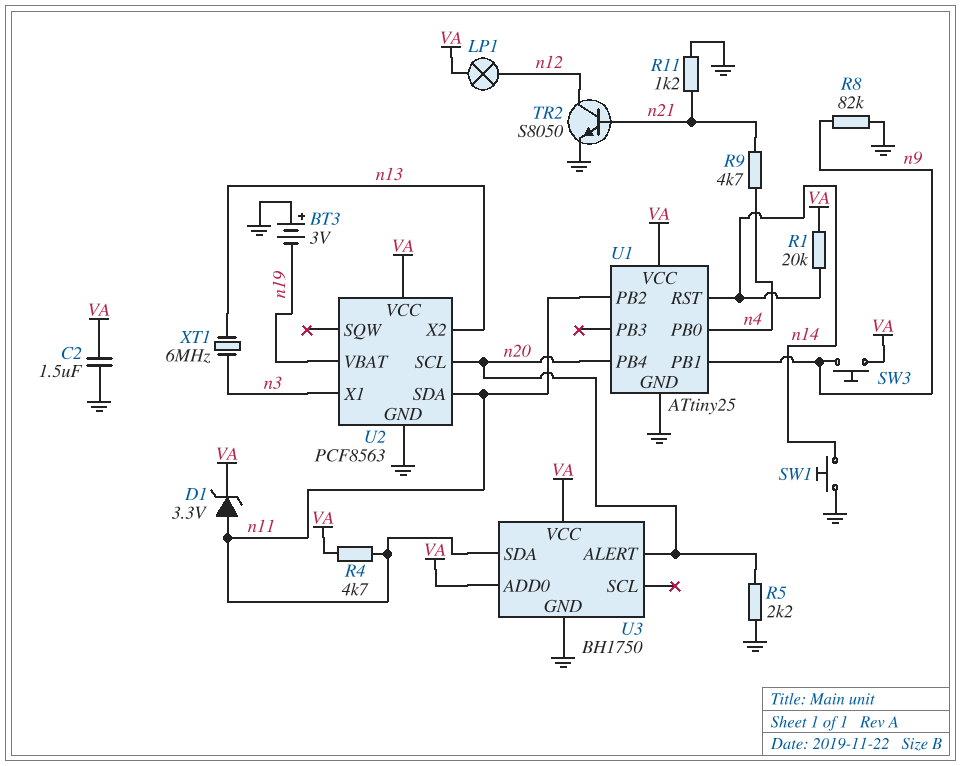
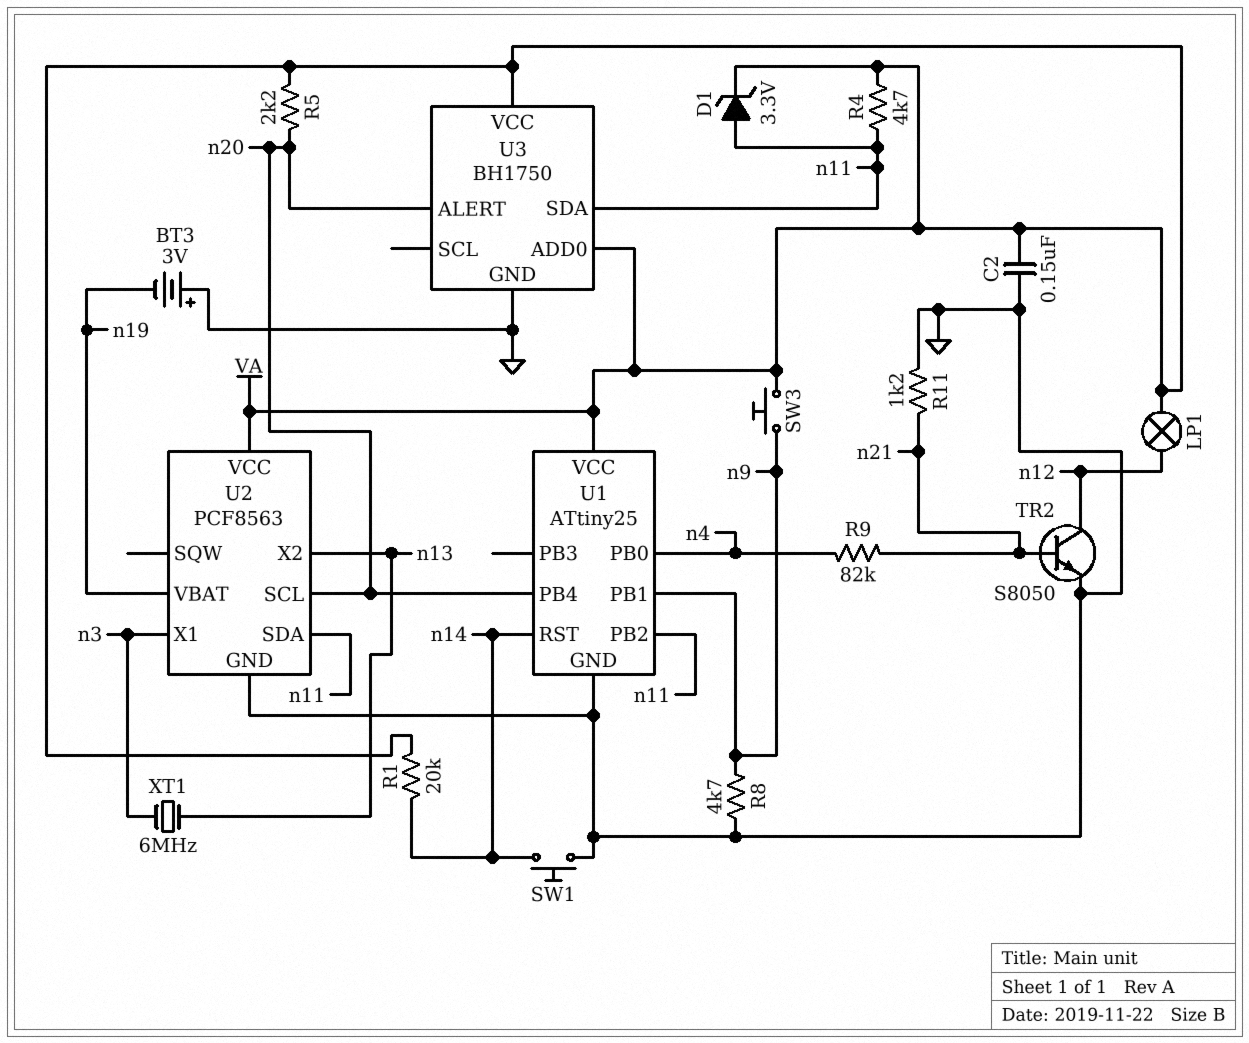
C2: 1.5uF (GND, VA) -> 150nF (GND, VA)
R5: 2.2k (GND, n20) -> 2.2k (VA, n20)
R8: 82k (GND, n9) -> 4.7k (GND, n9)
R9: 4.7k (n4, n21) -> 82k (n4, n21)

